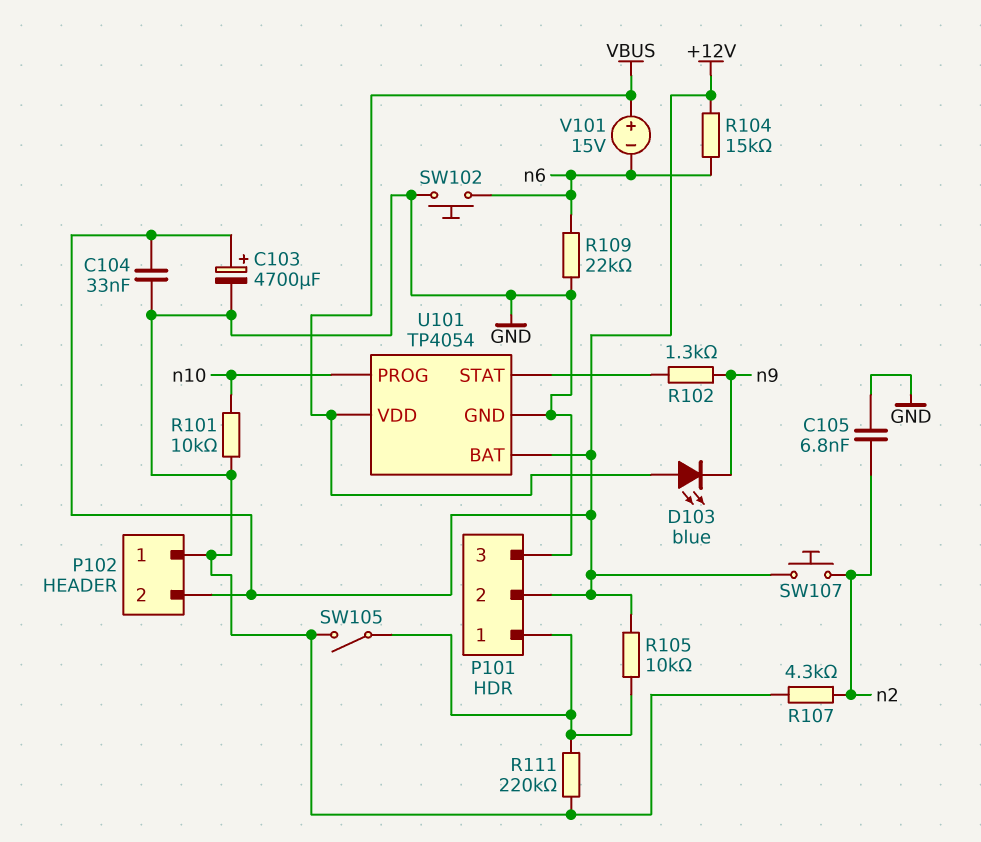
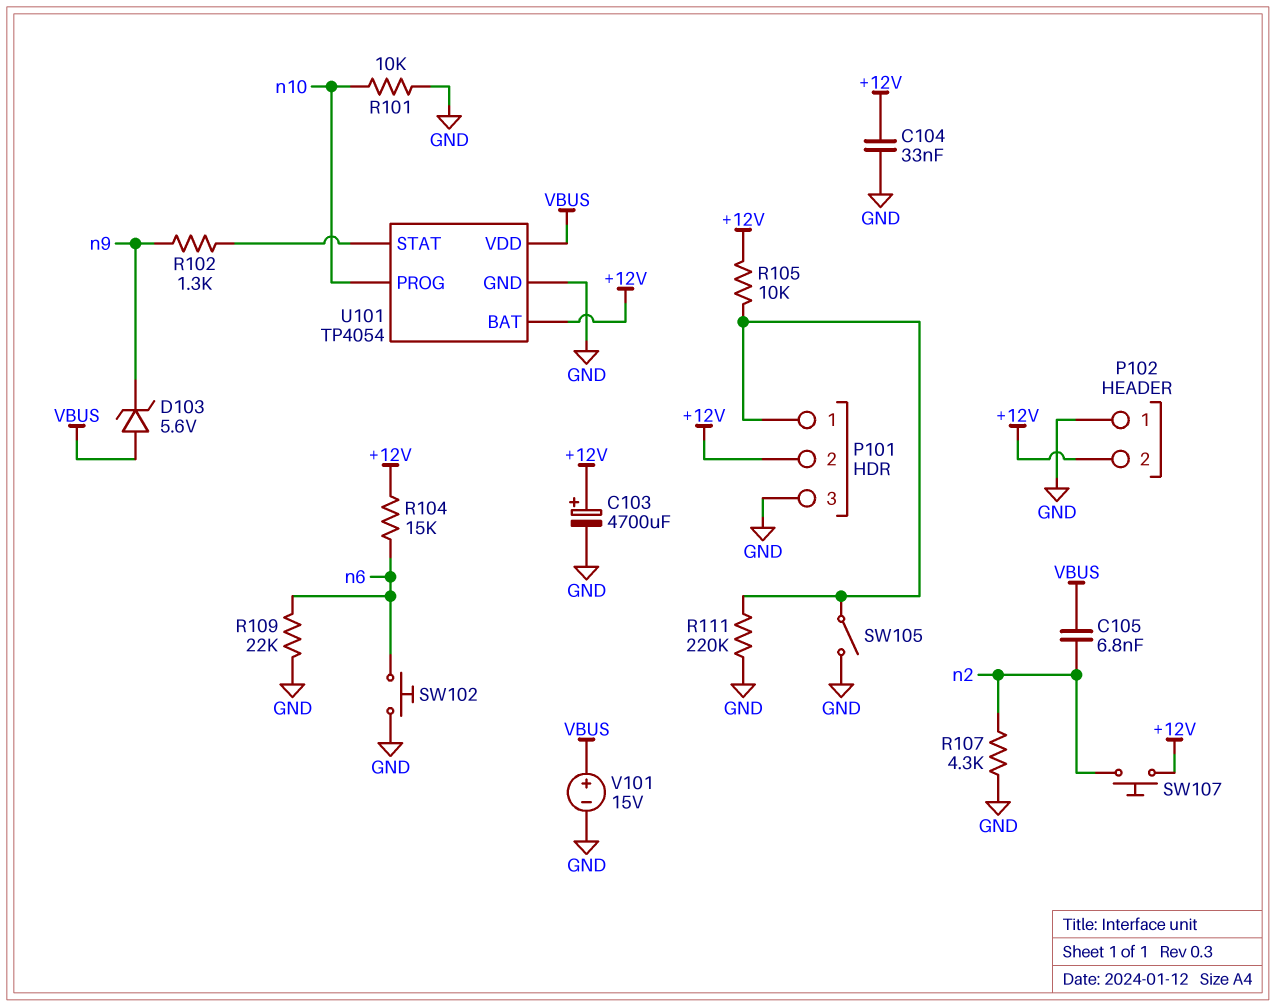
C105: 6.8nF (GND, n2) -> 6.8nF (VBUS, n2)
D103: LED blue (A VBUS, K n9) -> zener 5.6V (A VBUS, K n9)
V101: 15V (plus VBUS, minus n6) -> 15V (plus VBUS, minus GND)

